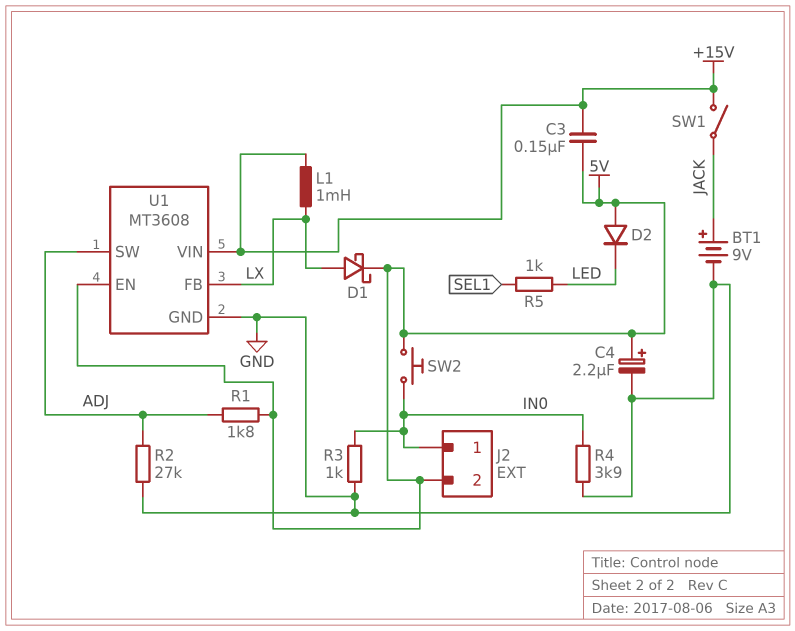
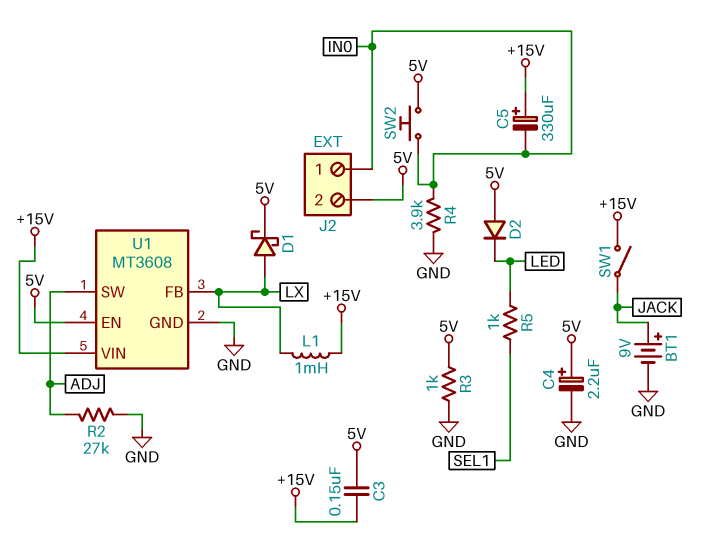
C5: none -> 330uF (plus +15V, minus IN0)
R1: 1.8k (5V, ADJ) -> none
R3: 1k (GND, IN0) -> 1k (5V, GND)

